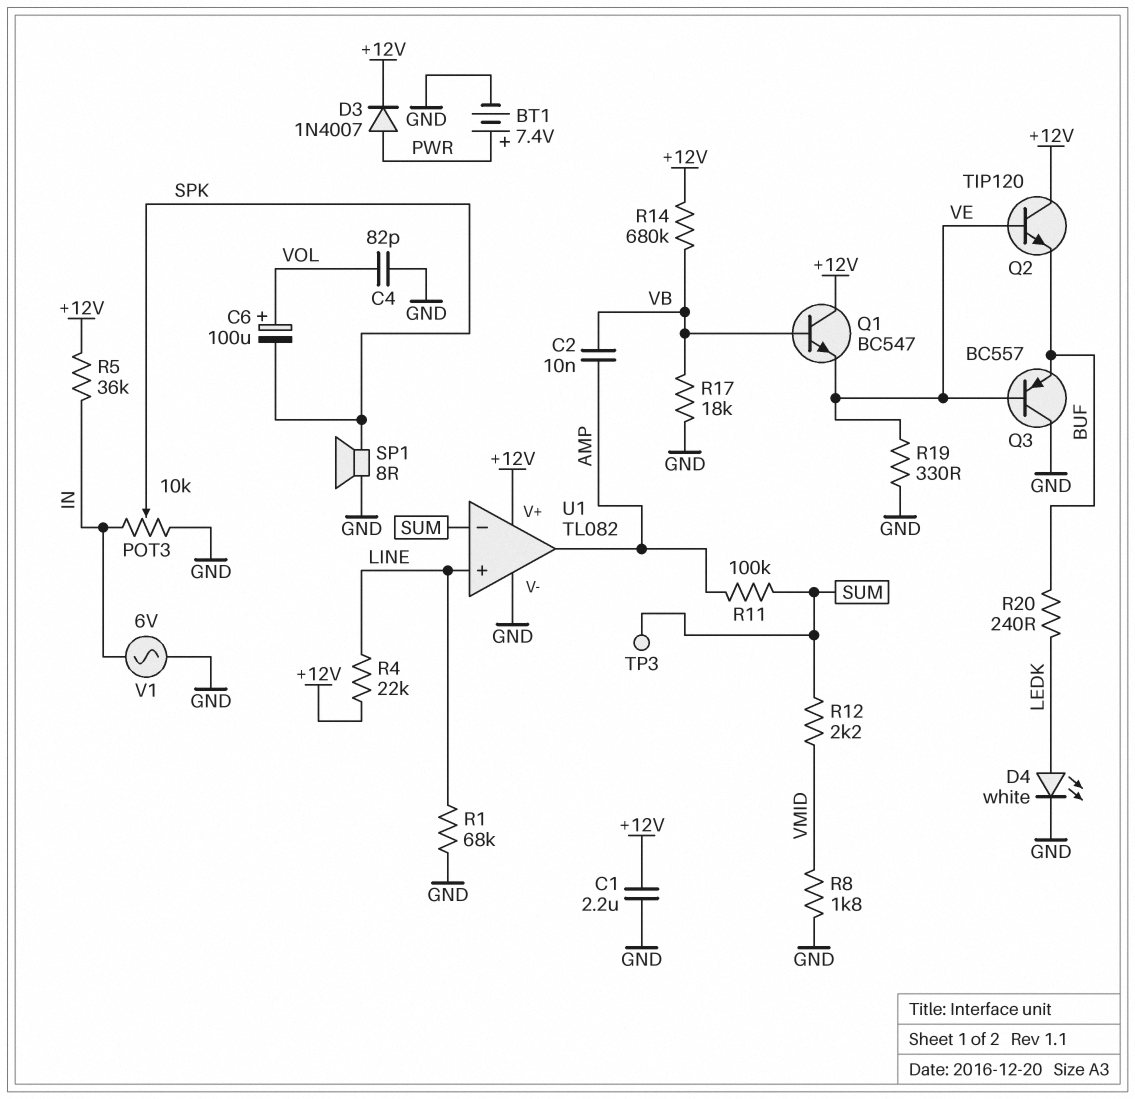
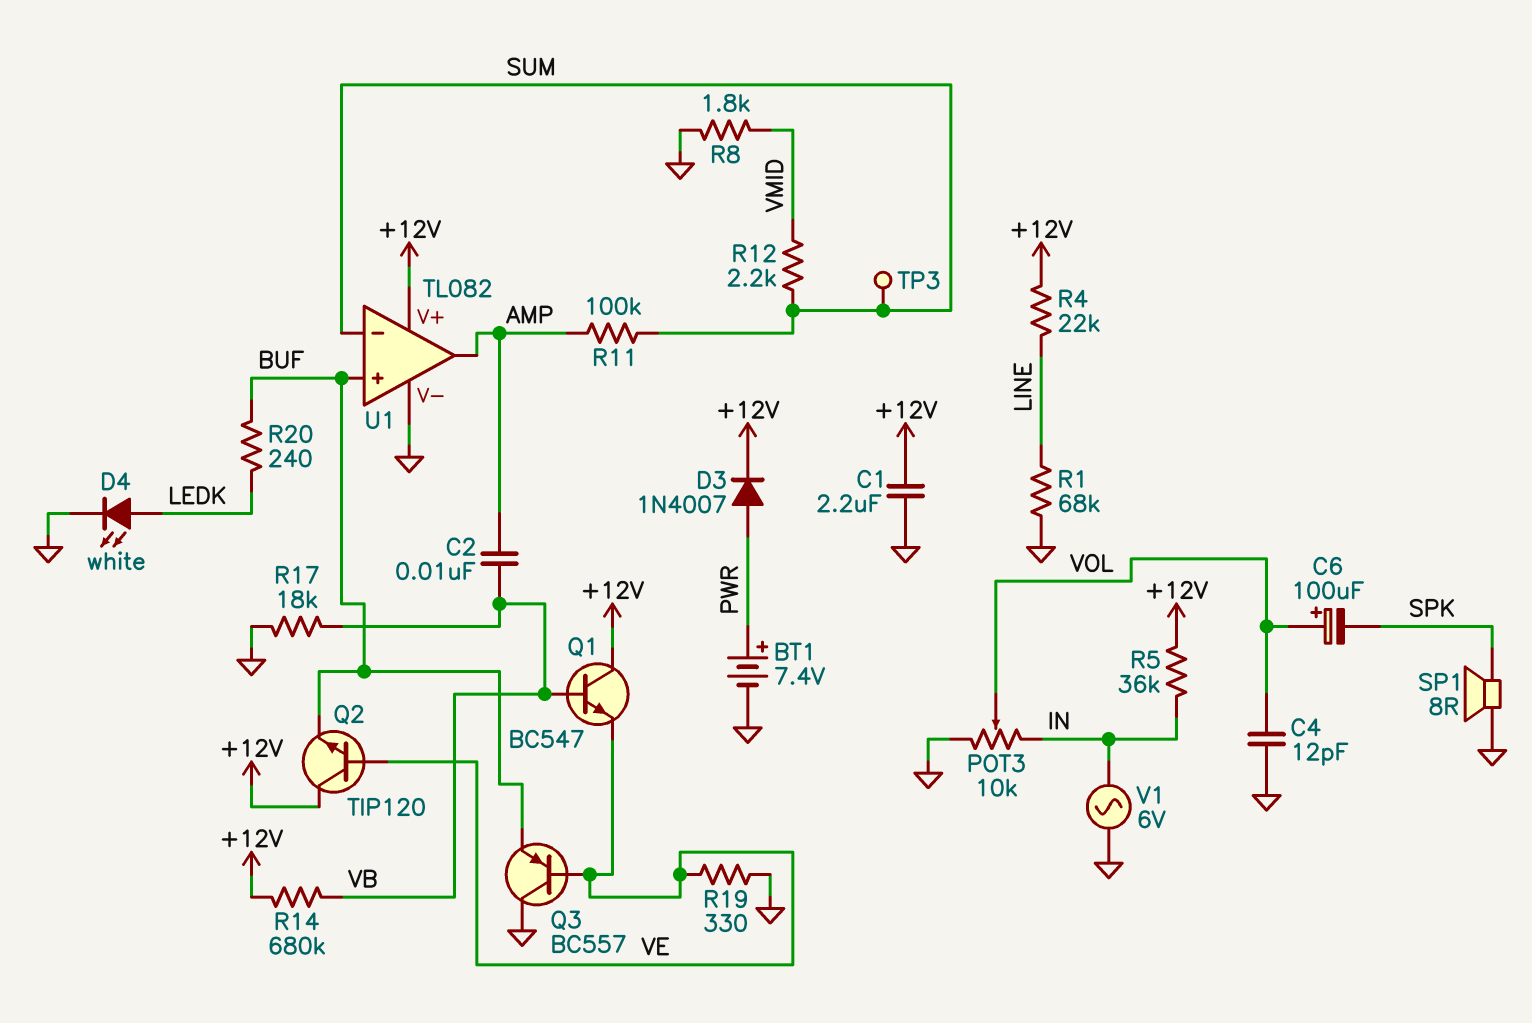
C4: 82pF (GND, VOL) -> 12pF (GND, VOL)
POT3: 10k (GND, IN, wiper SPK) -> 10k (GND, IN, wiper VOL)
U1 pin in+: LINE -> BUF

